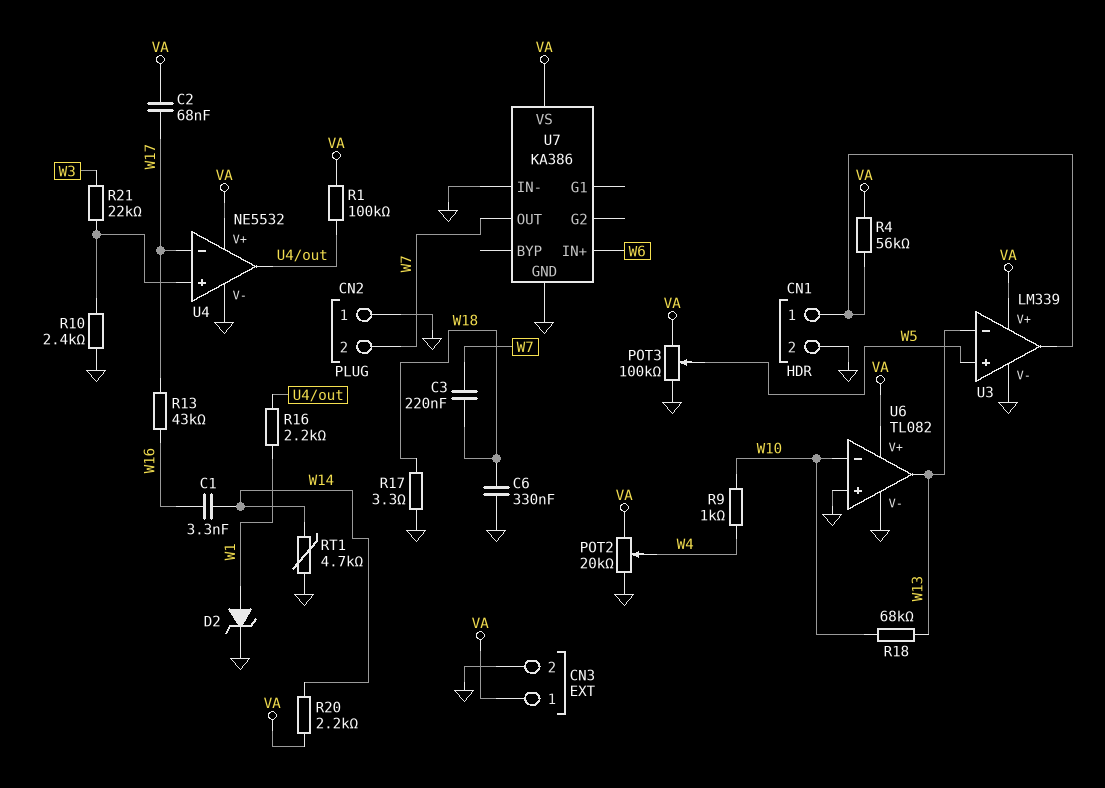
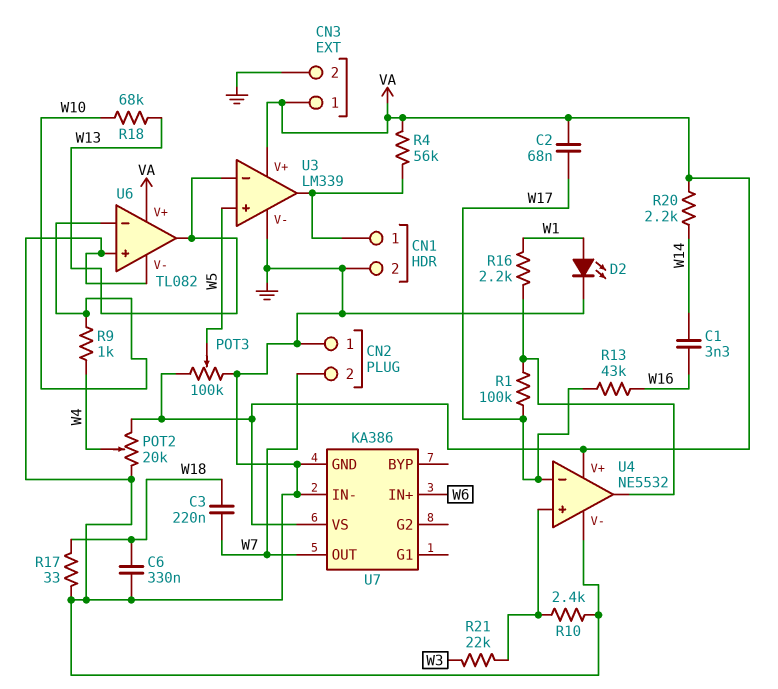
D2: zener (A W1, K GND) -> LED (A W1, K GND)
R1: 100k (U4/out, VA) -> 100k (U4/out, W17)
R17: 3.3 (GND, W18) -> 33 (GND, W18)
RT1: 4.7k (GND, W14) -> none

